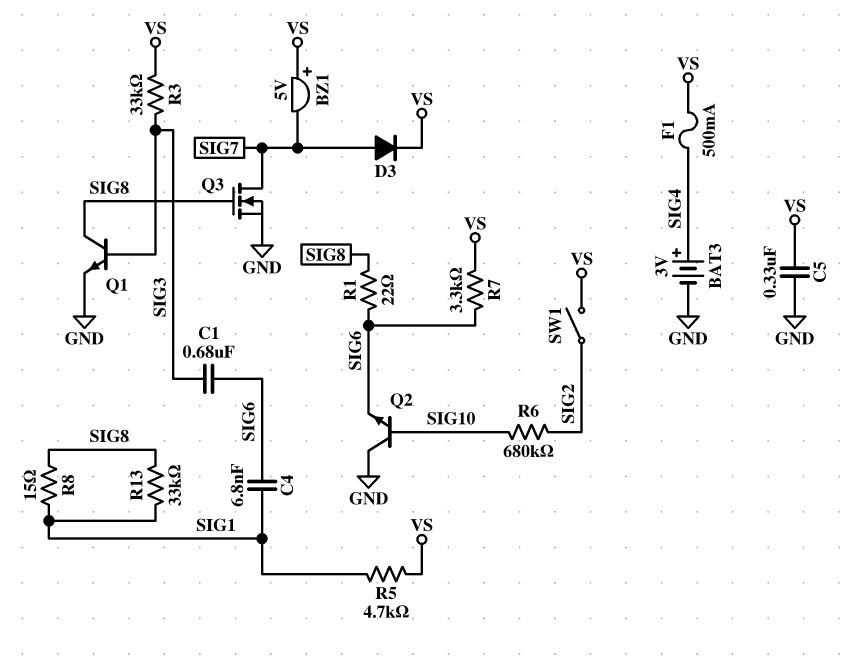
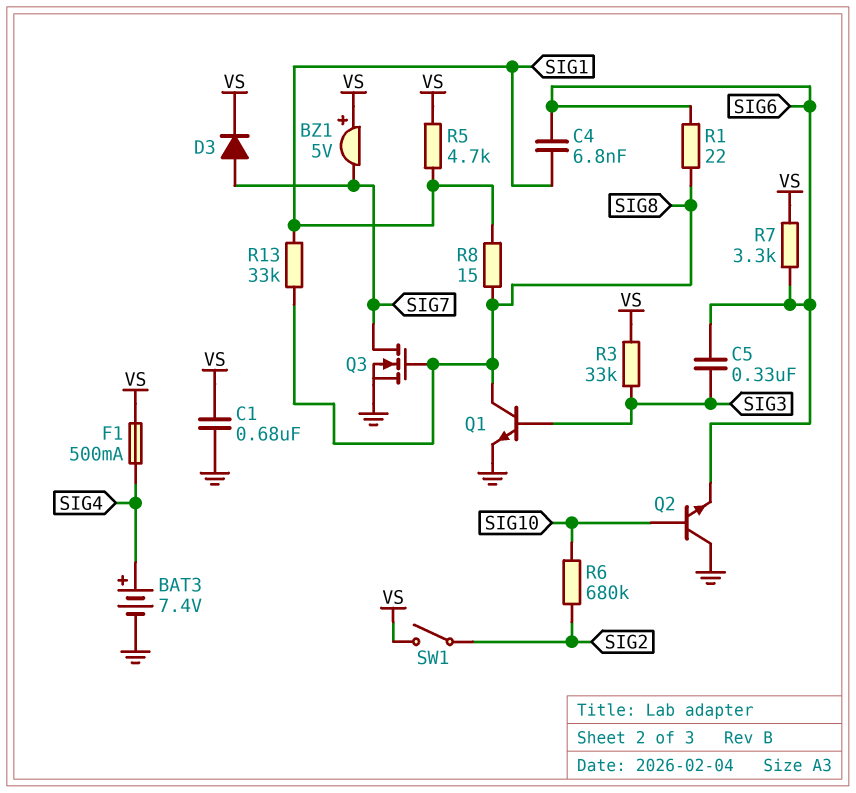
BAT3: 3V (plus SIG4, minus GND) -> 7.4V (plus SIG4, minus GND)
C1: 680nF (SIG3, SIG6) -> 680nF (GND, VS)
C5: 330nF (GND, VS) -> 330nF (SIG3, SIG6)

